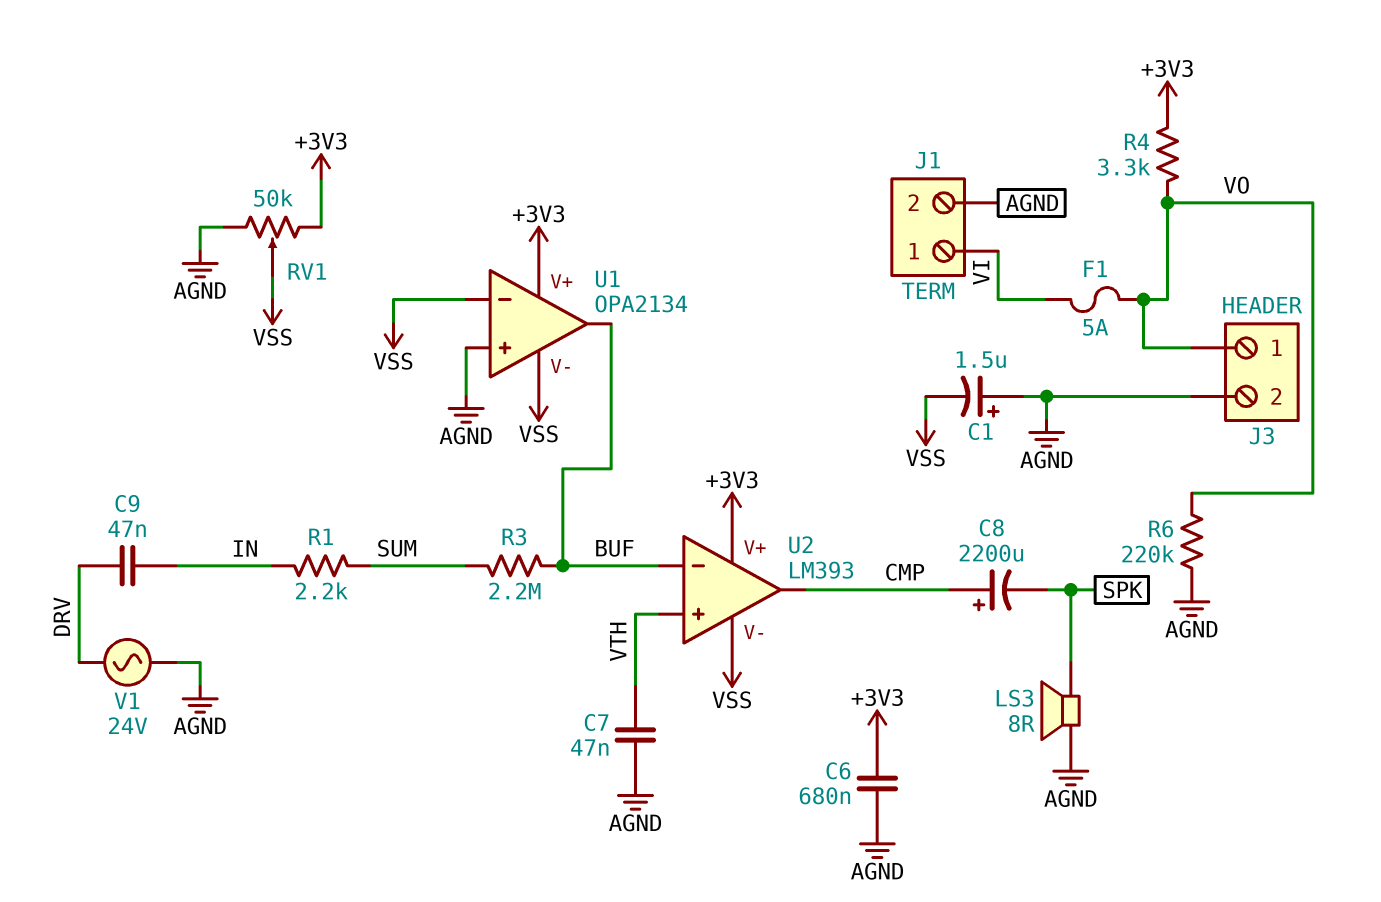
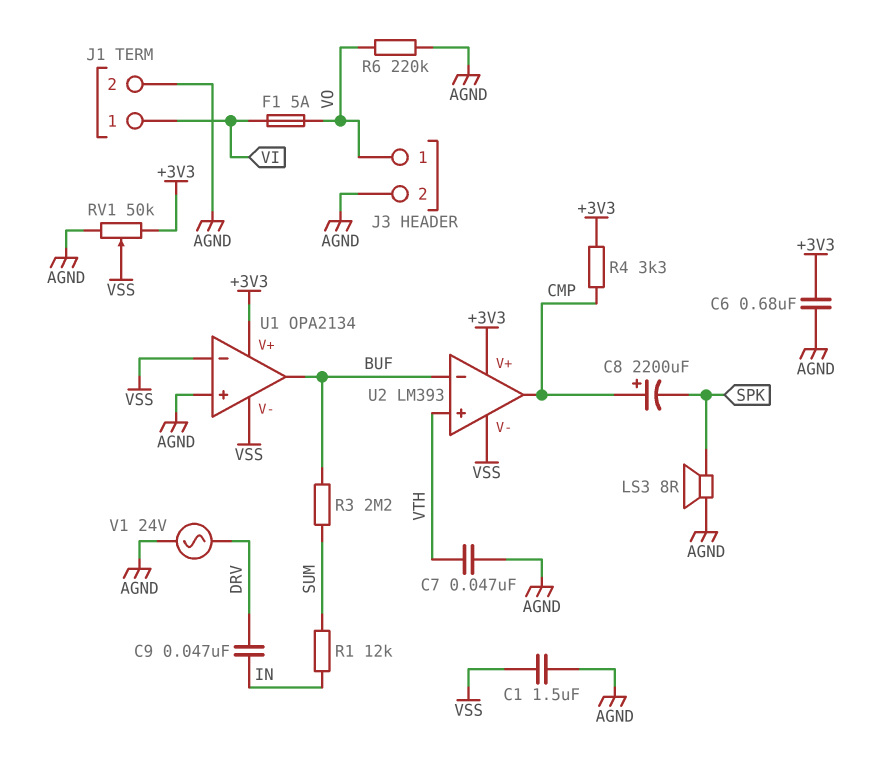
C1: 1.5uF (plus AGND, minus VSS) -> 1.5uF (AGND, VSS)
R1: 2.2k (IN, SUM) -> 12k (IN, SUM)
R4: 3.3k (+3V3, VO) -> 3.3k (+3V3, CMP)

